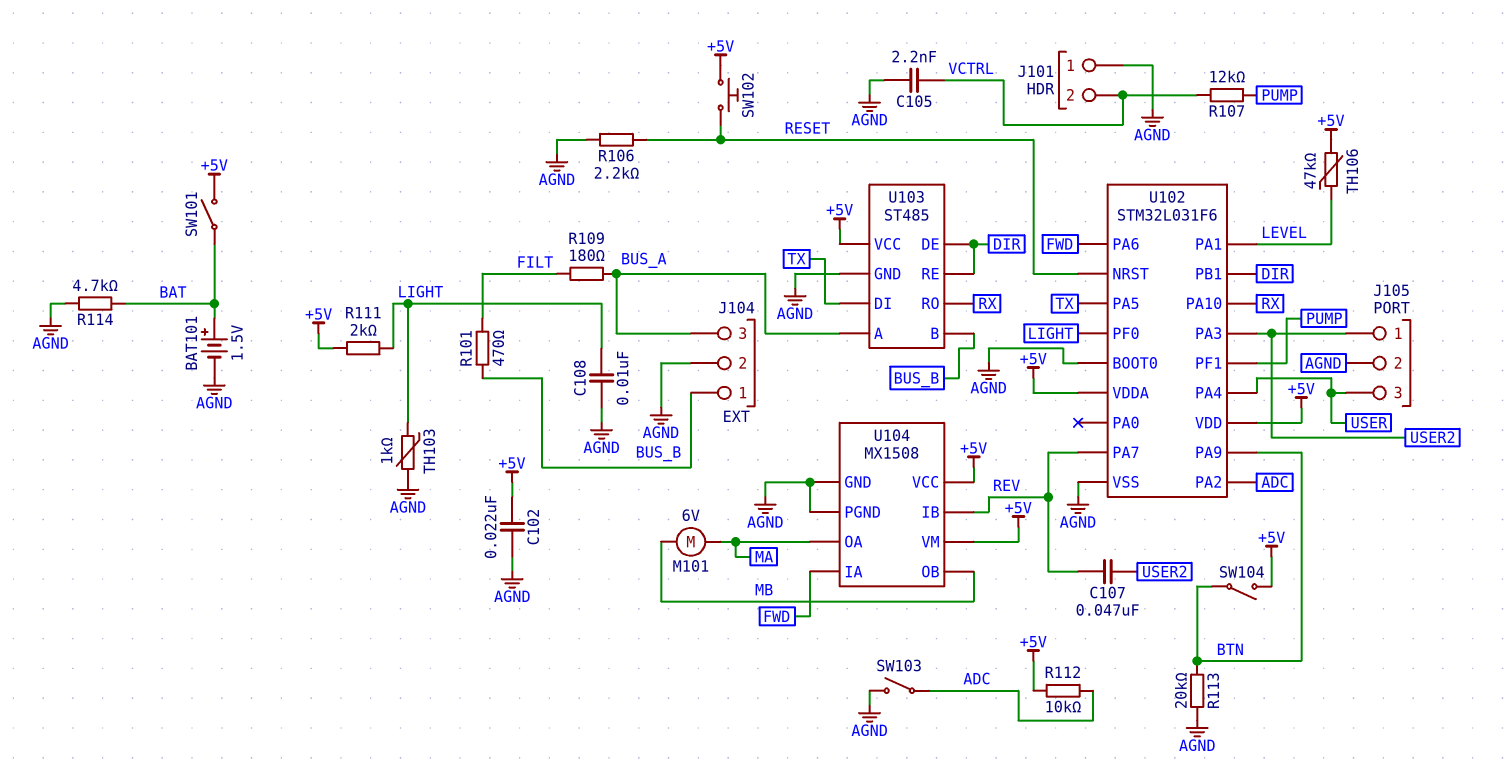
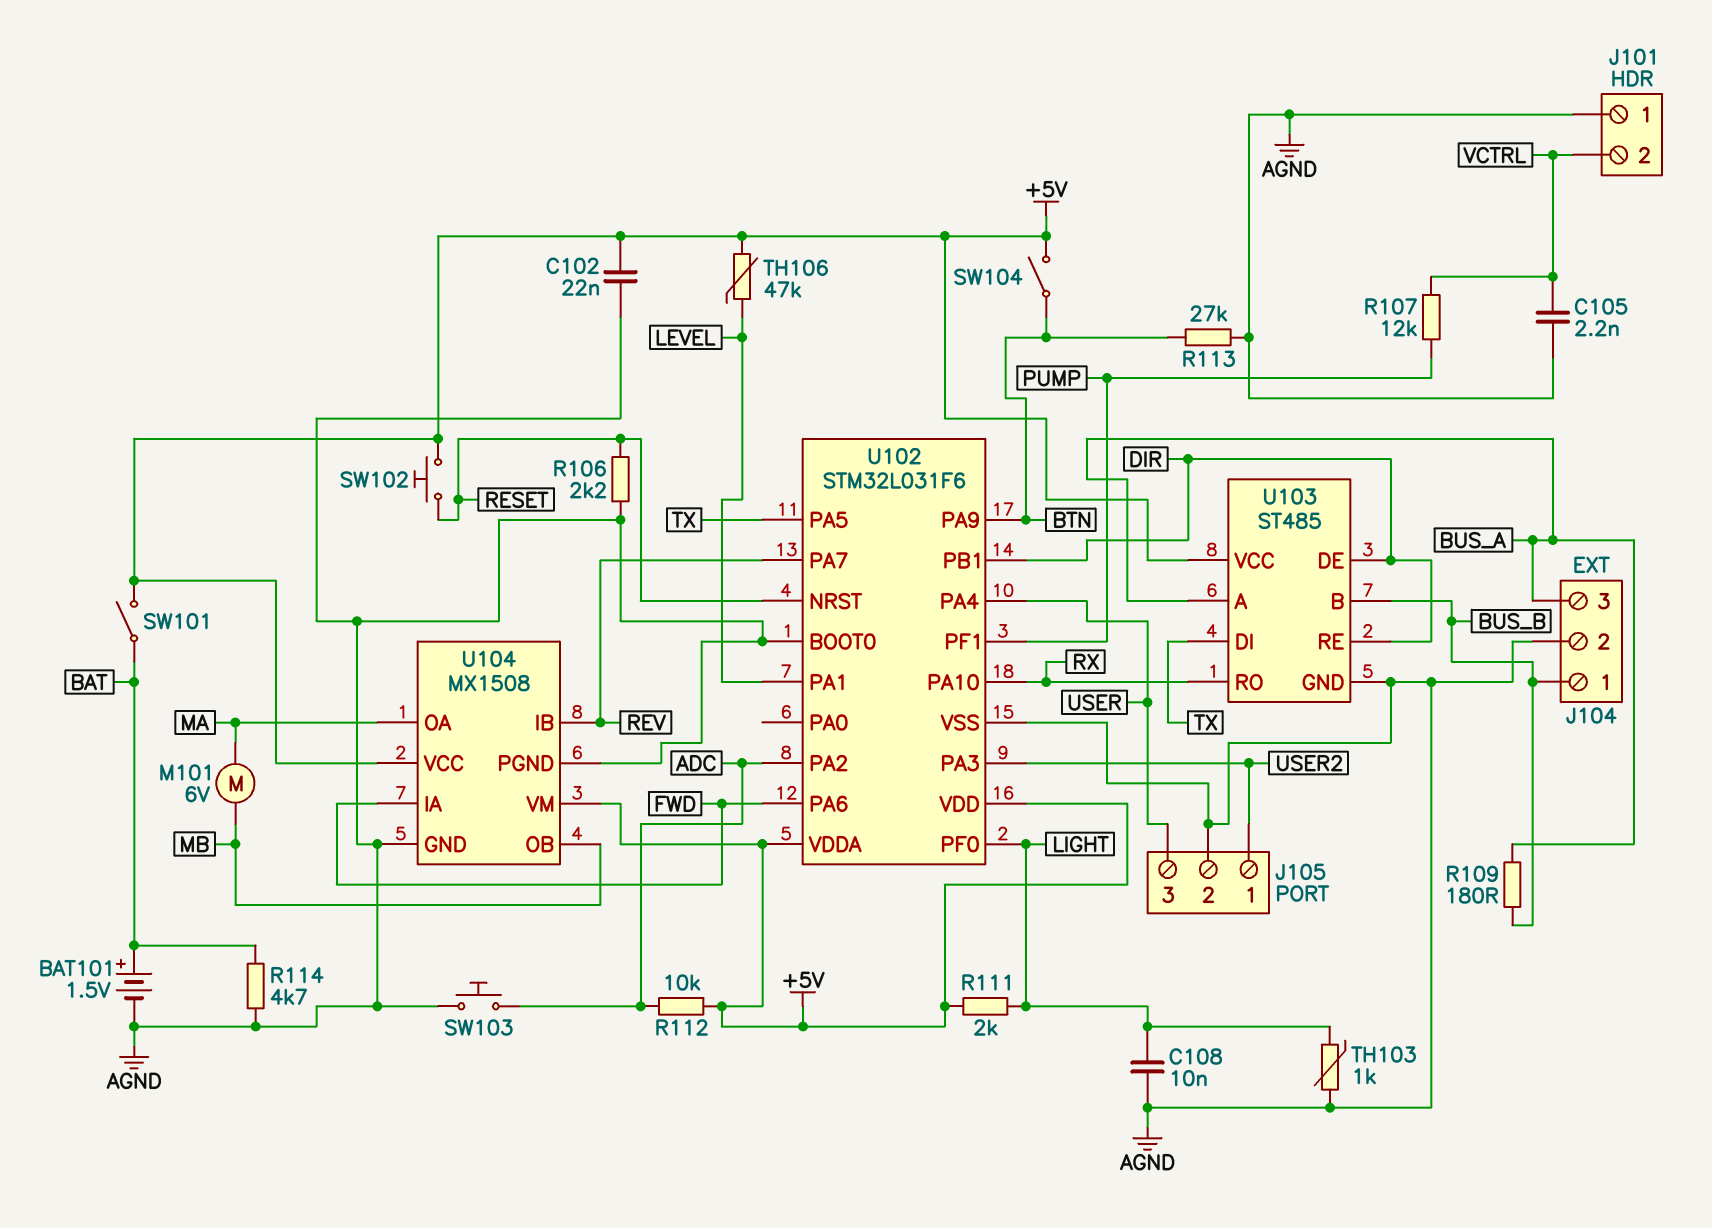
C107: 47nF (REV, USER2) -> none
R101: 470 (BUS_B, FILT) -> none
R109: 180 (BUS_A, FILT) -> 180 (BUS_A, BUS_B)
R113: 20k (AGND, BTN) -> 27k (AGND, BTN)
SW103: switch (ADC, AGND) -> button (ADC, AGND)

